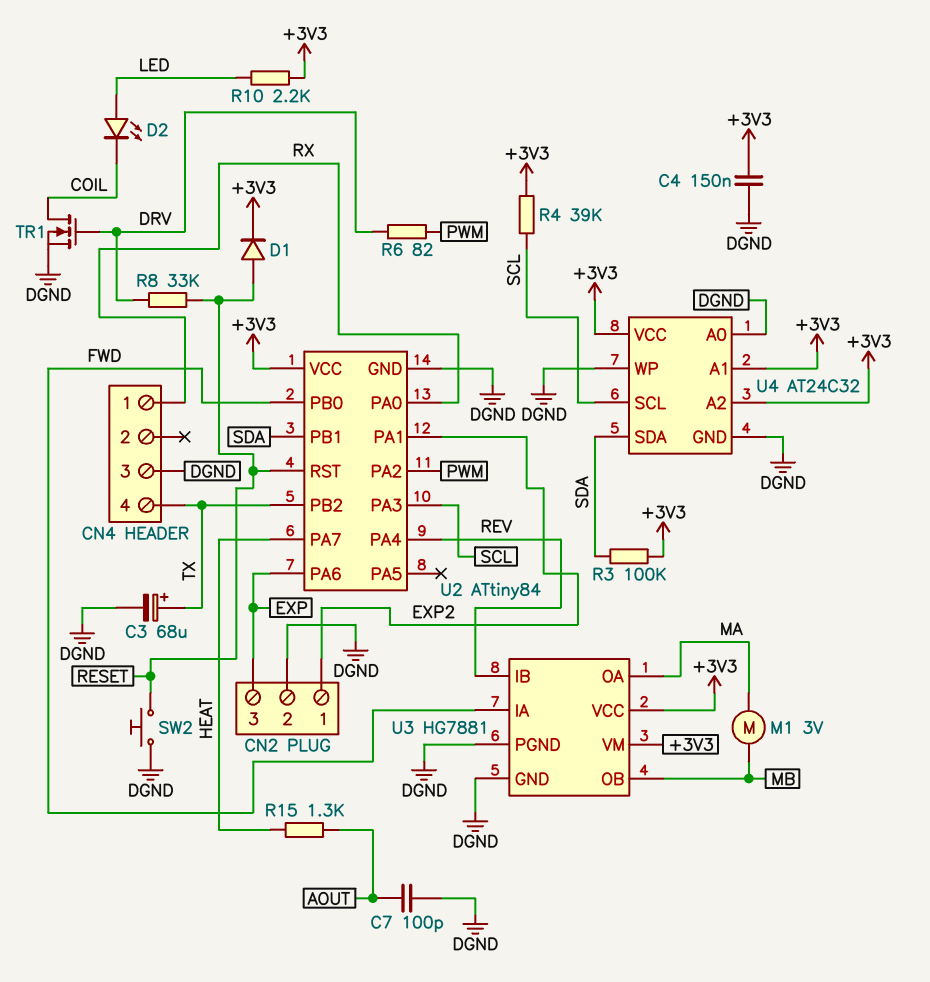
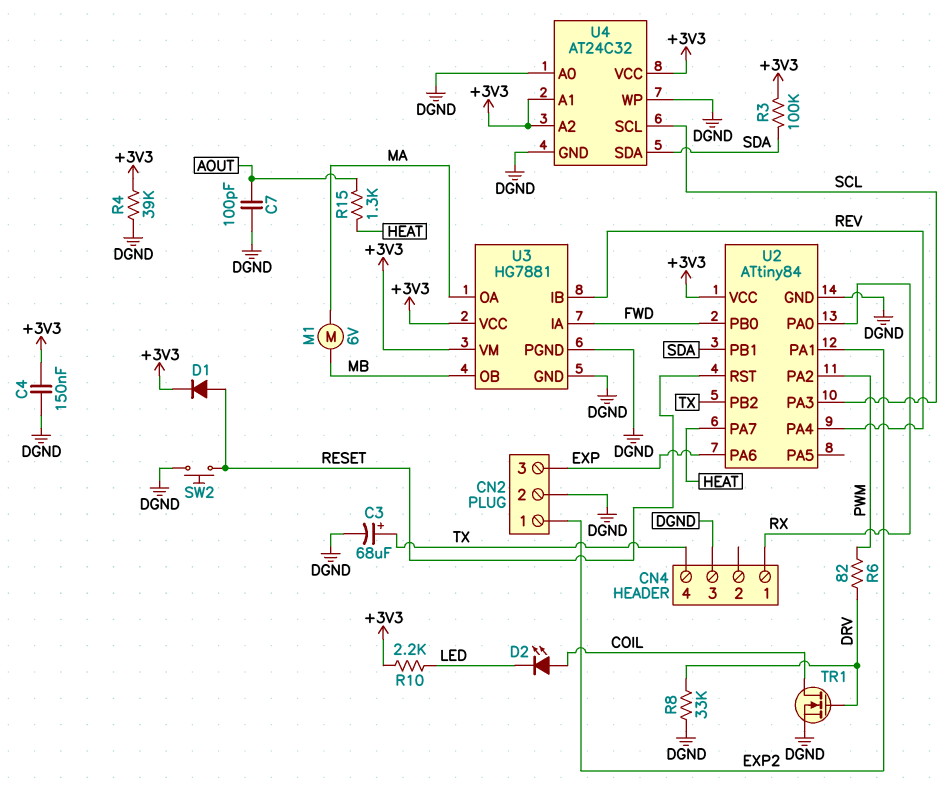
D2: LED (A LED, K COIL) -> LED (A COIL, K LED)
M1: motor 3V (MA, MB) -> motor 6V (MA, MB)
R4: 39k (+3V3, SCL) -> 39k (+3V3, DGND)
R8: 33k (DRV, RESET) -> 33k (DGND, DRV)

